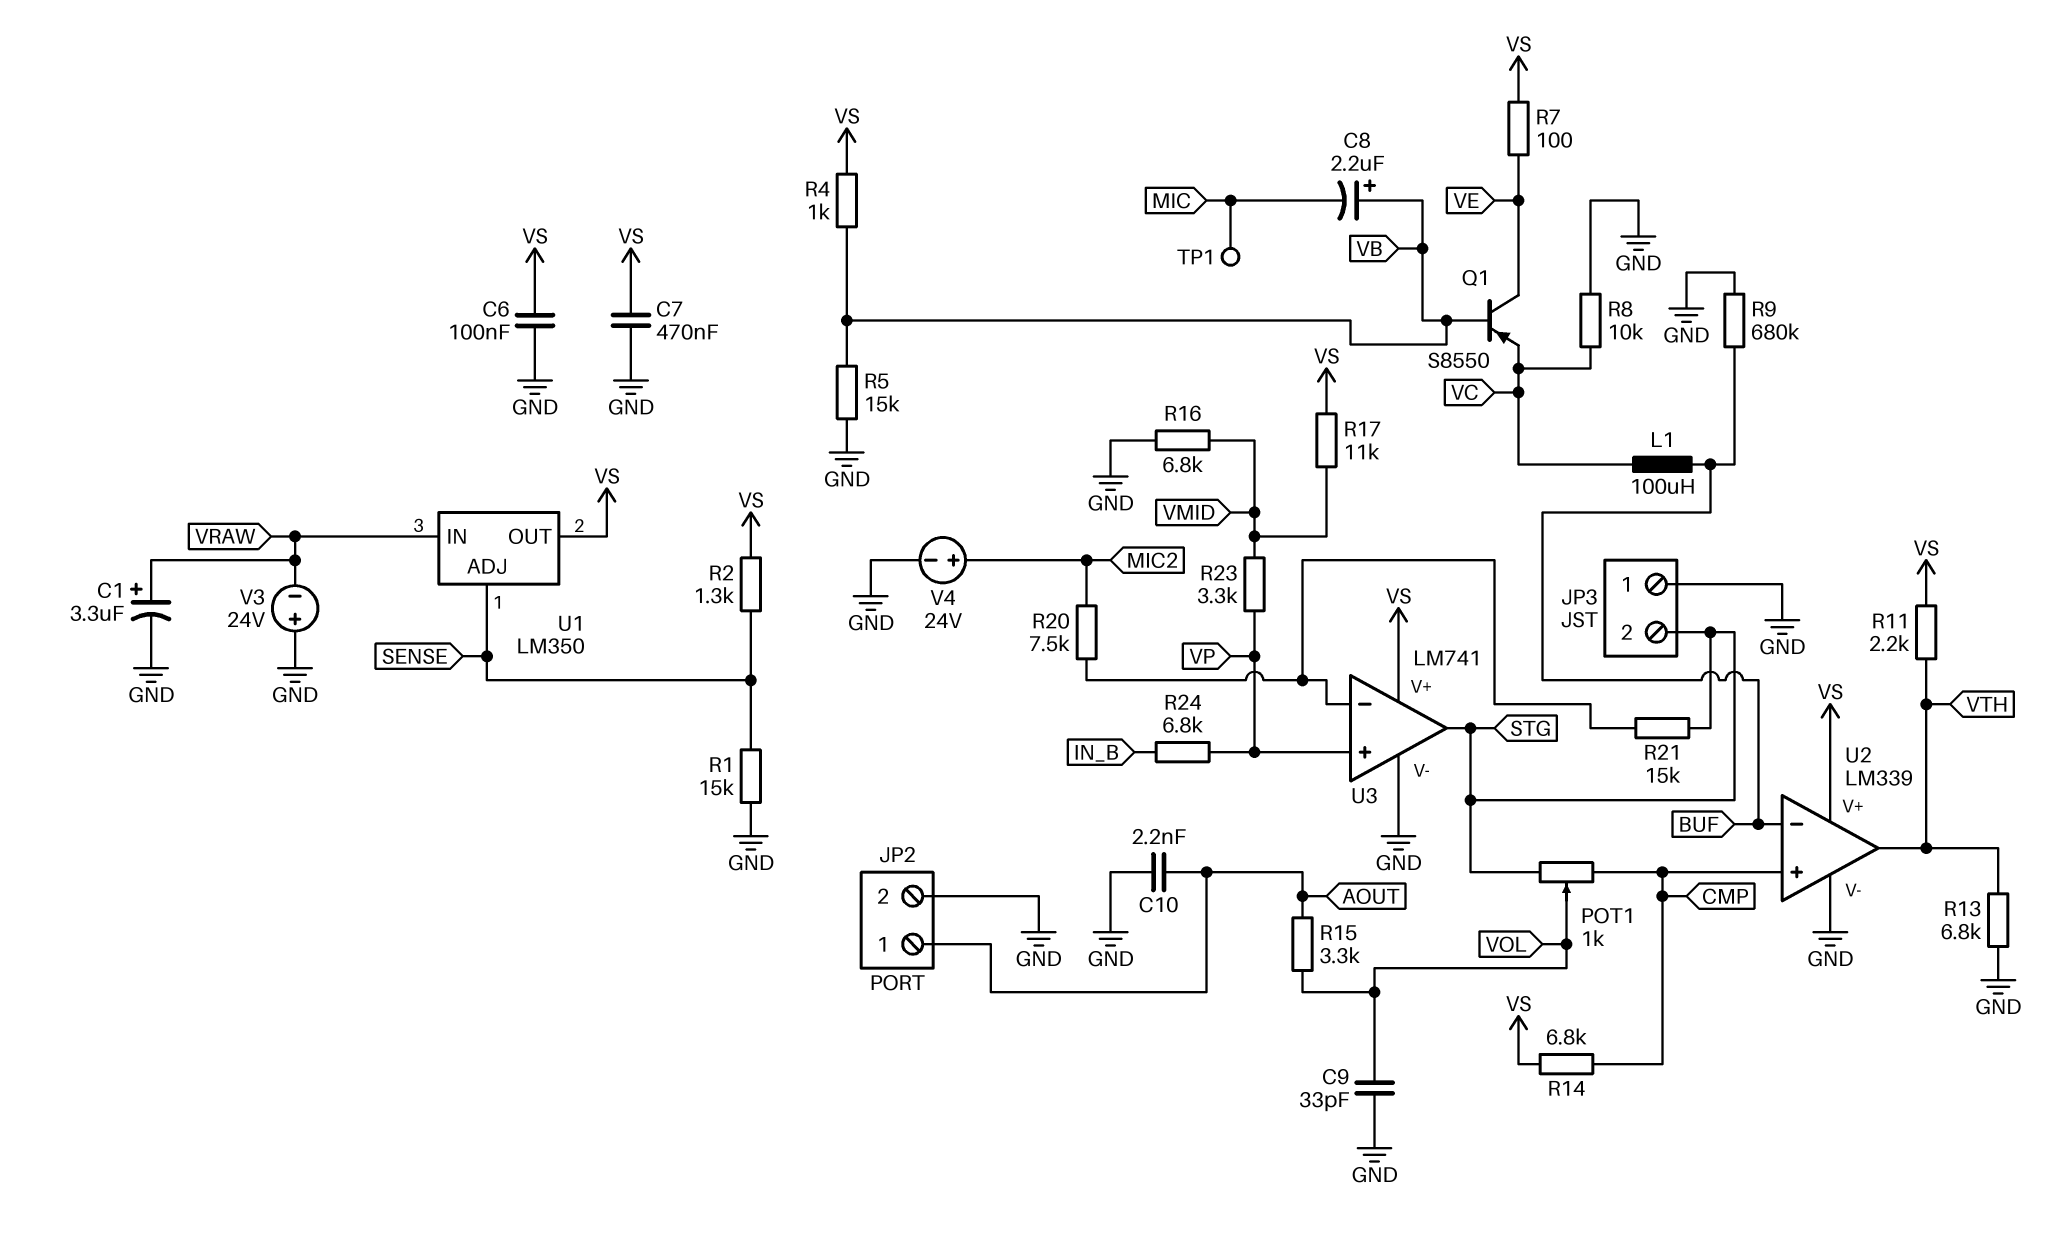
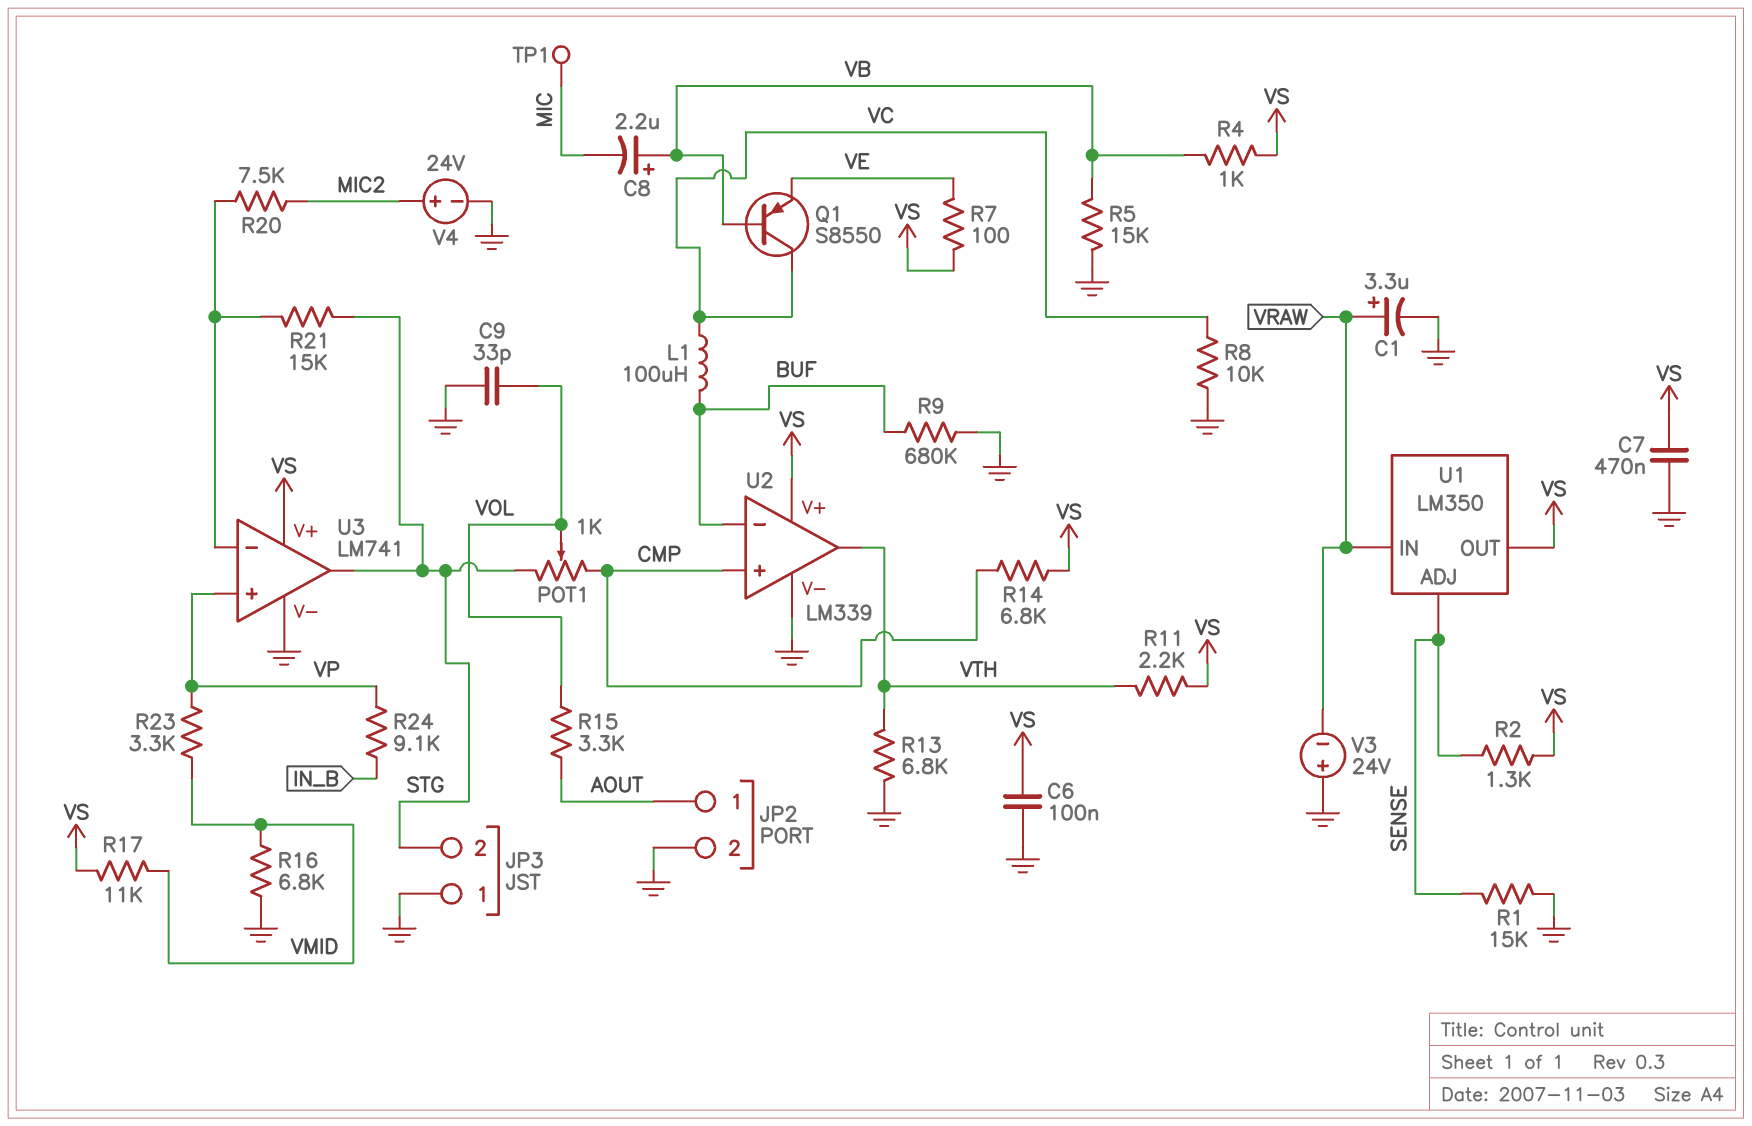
C10: 2.2nF (AOUT, GND) -> none
Q1: PNP S8550 (B VB, C VE, E VC) -> PNP S8550 (B VB, C VC, E VE)
R24: 6.8k (IN_B, VP) -> 9.1k (IN_B, VP)

